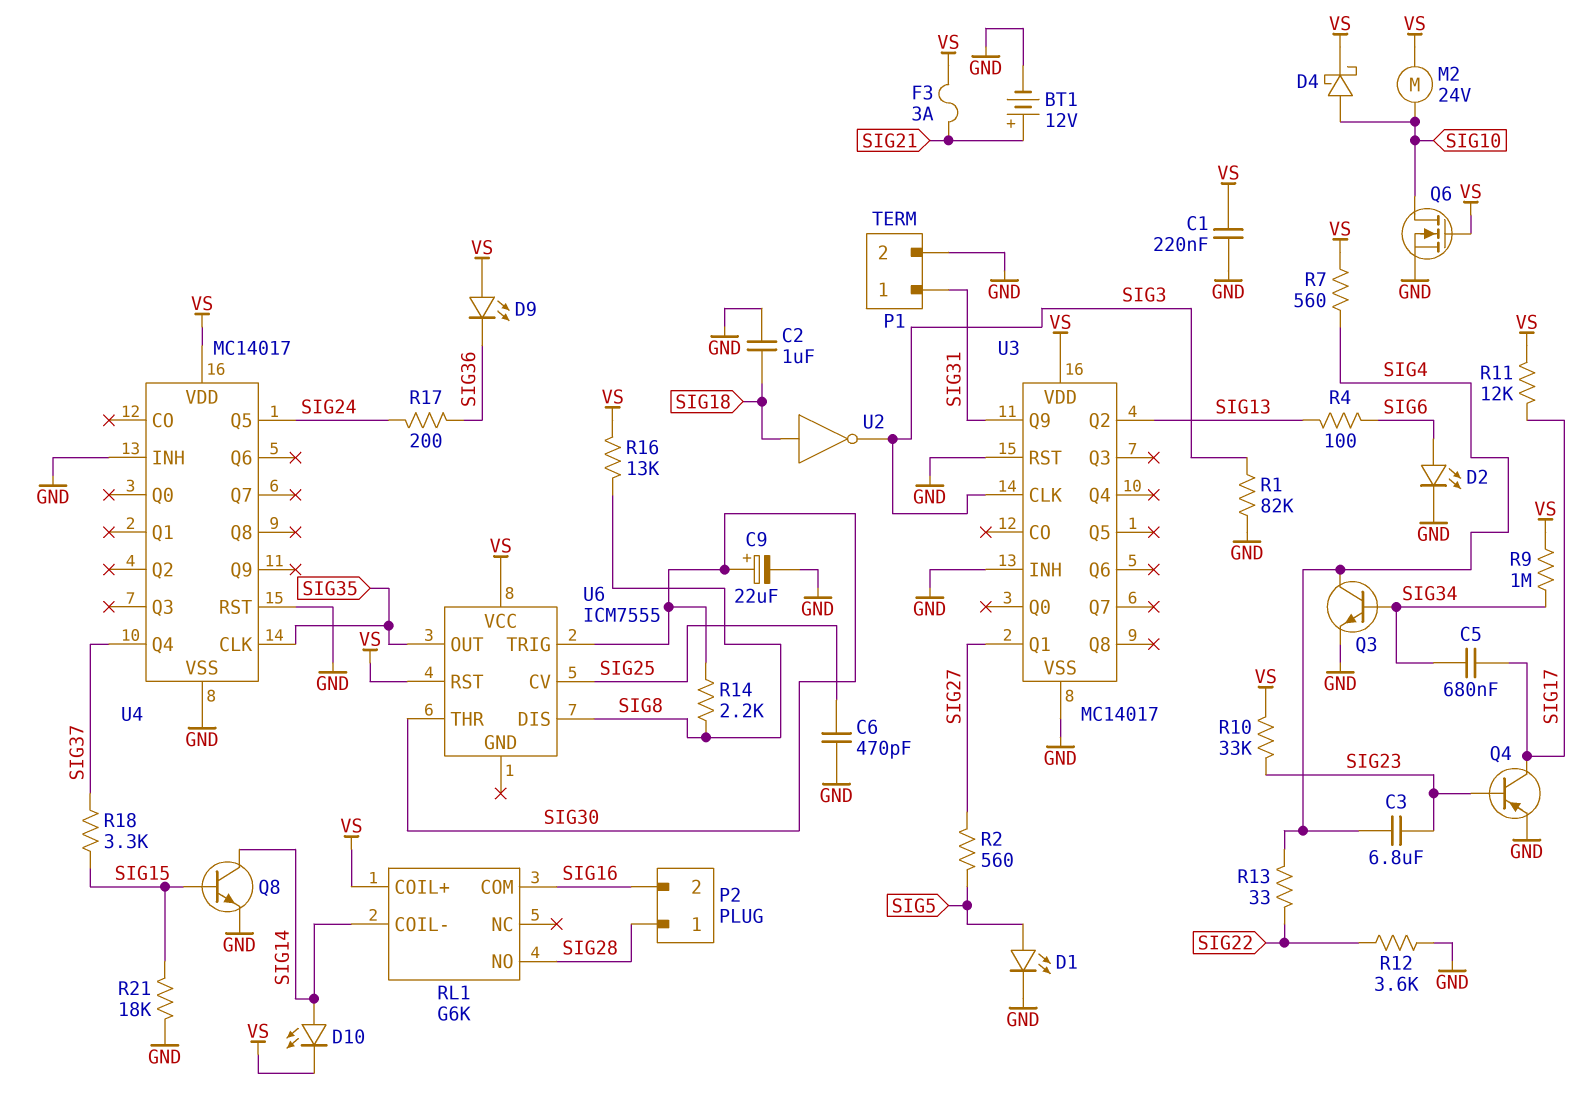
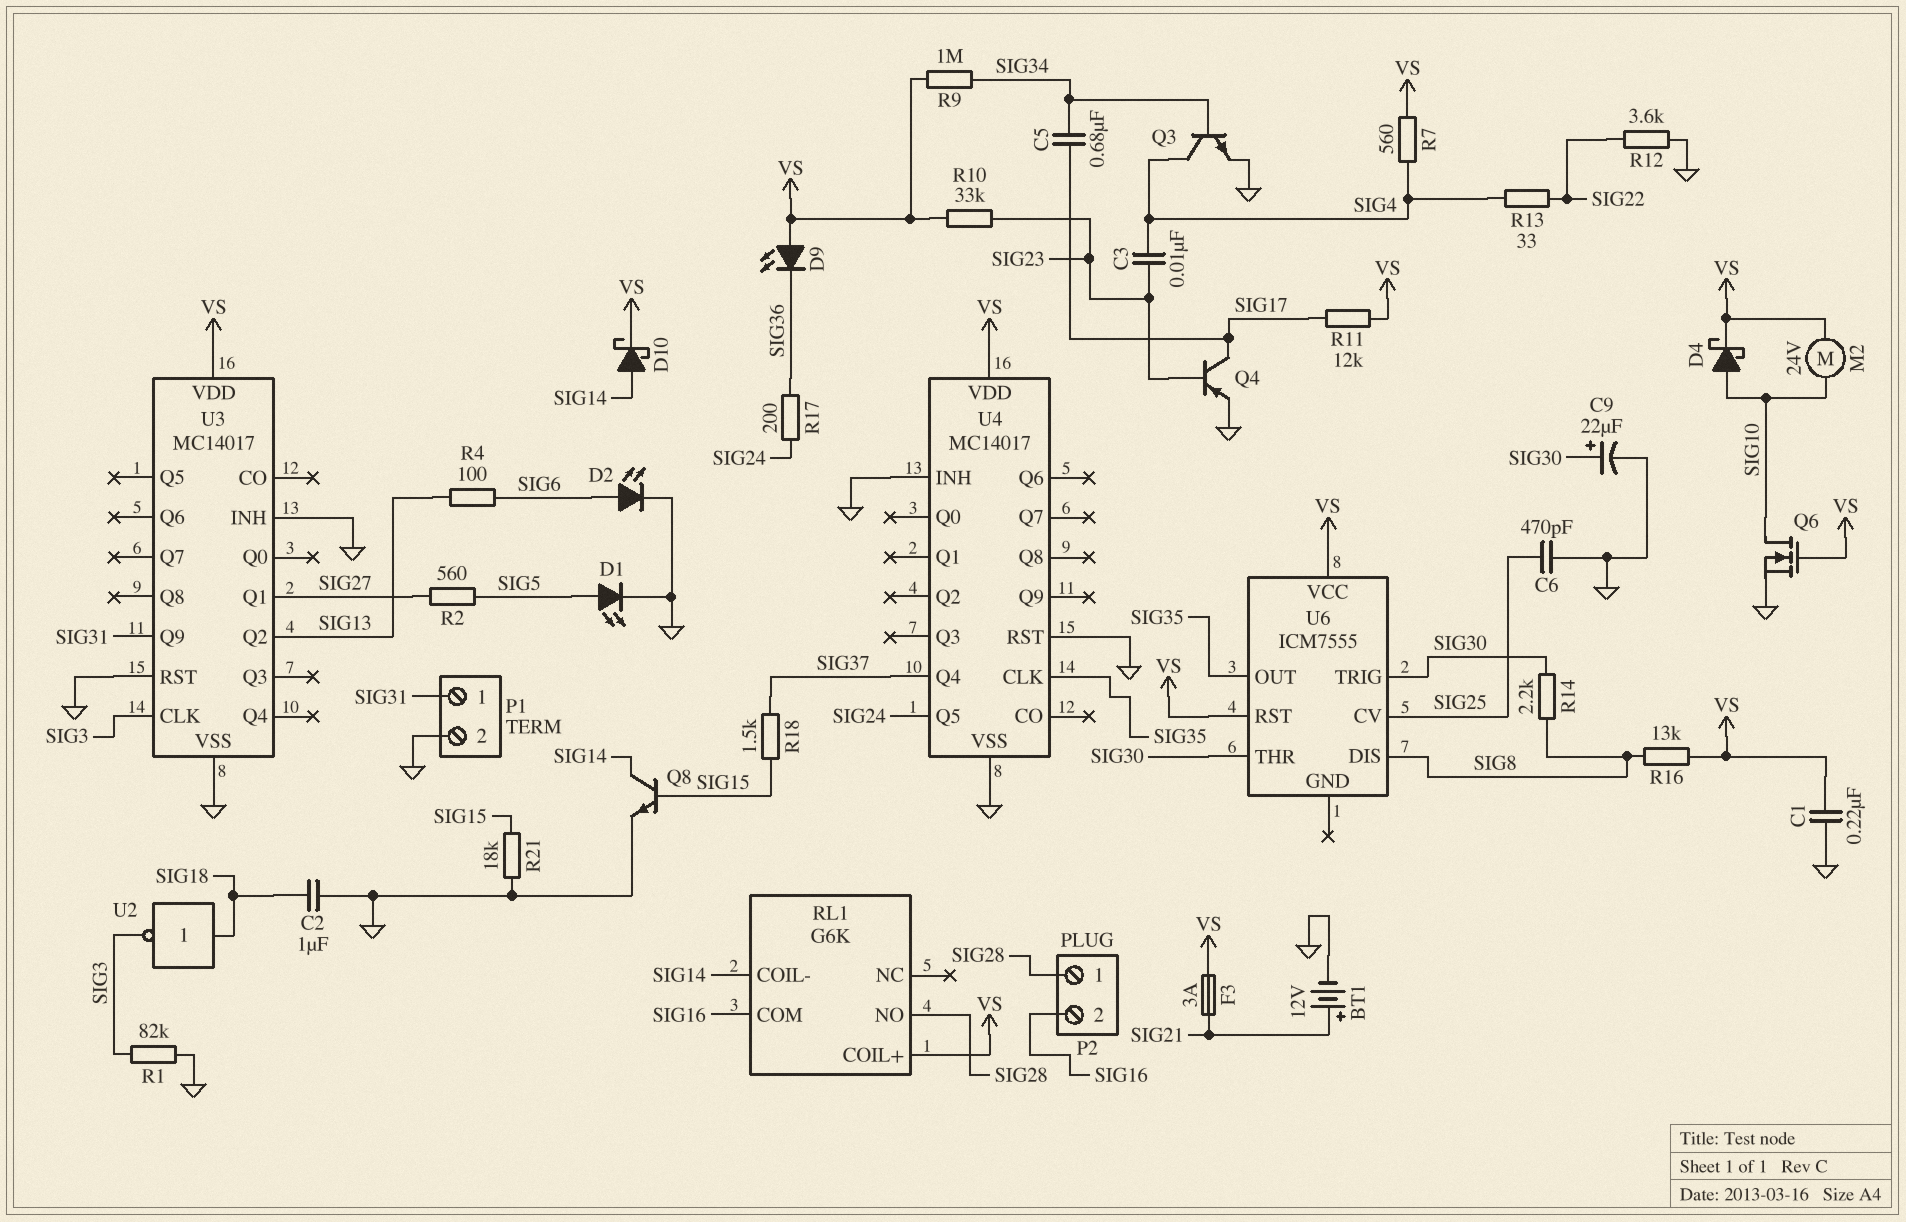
C3: 6.8uF (SIG4, SIG23) -> 10nF (SIG4, SIG23)
D10: LED (A SIG14, K VS) -> schottky (A SIG14, K VS)
R18: 3.3k (SIG15, SIG37) -> 1.5k (SIG15, SIG37)

